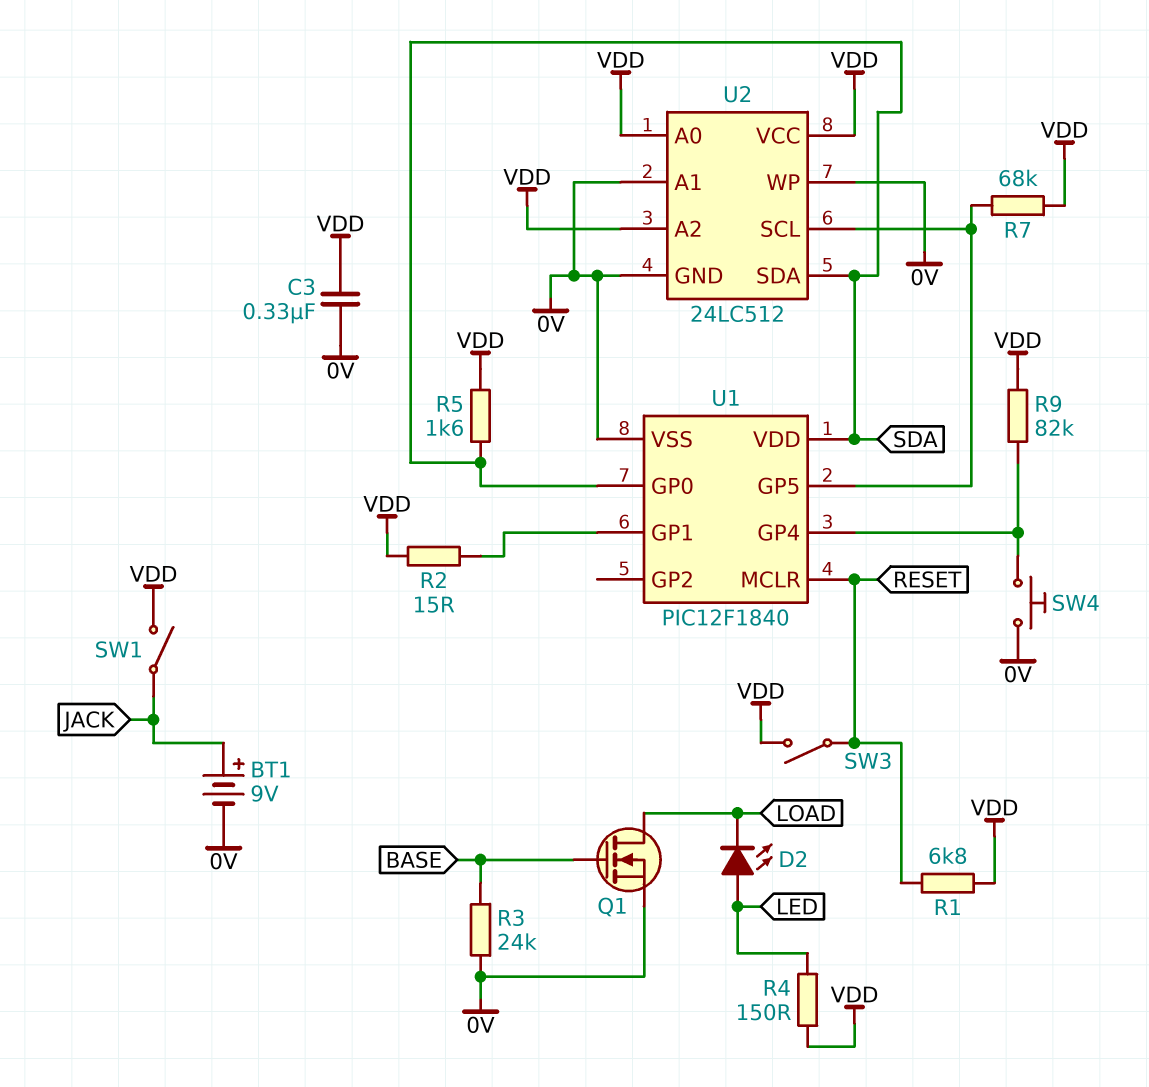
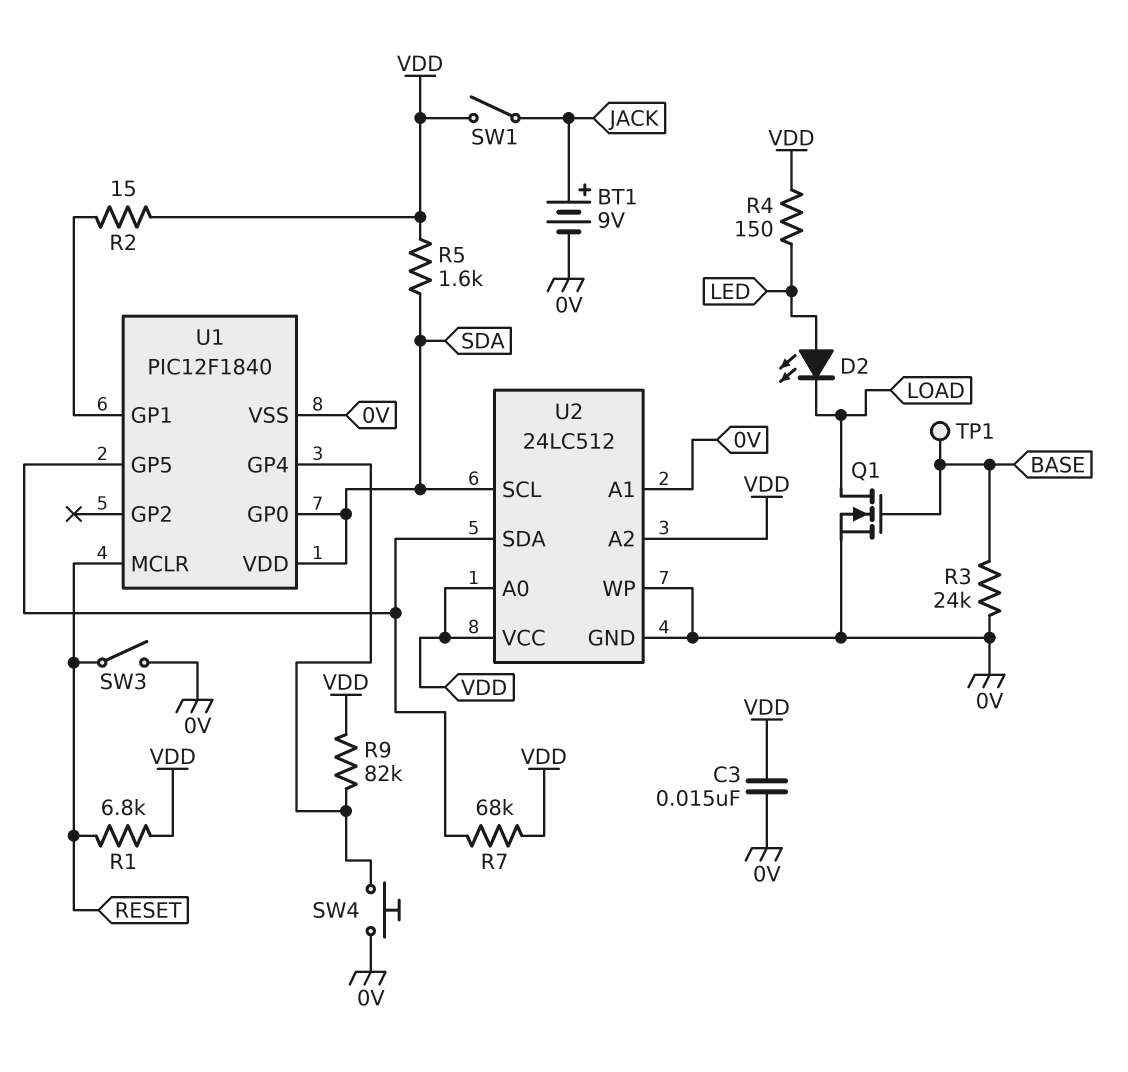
C3: 330nF (0V, VDD) -> 15nF (0V, VDD)
SW3: switch (RESET, VDD) -> switch (0V, RESET)
TP1: none -> test point (BASE)
U2 pin SCL: U1/GP5 -> SDA
U2 pin SDA: SDA -> U1/GP5

